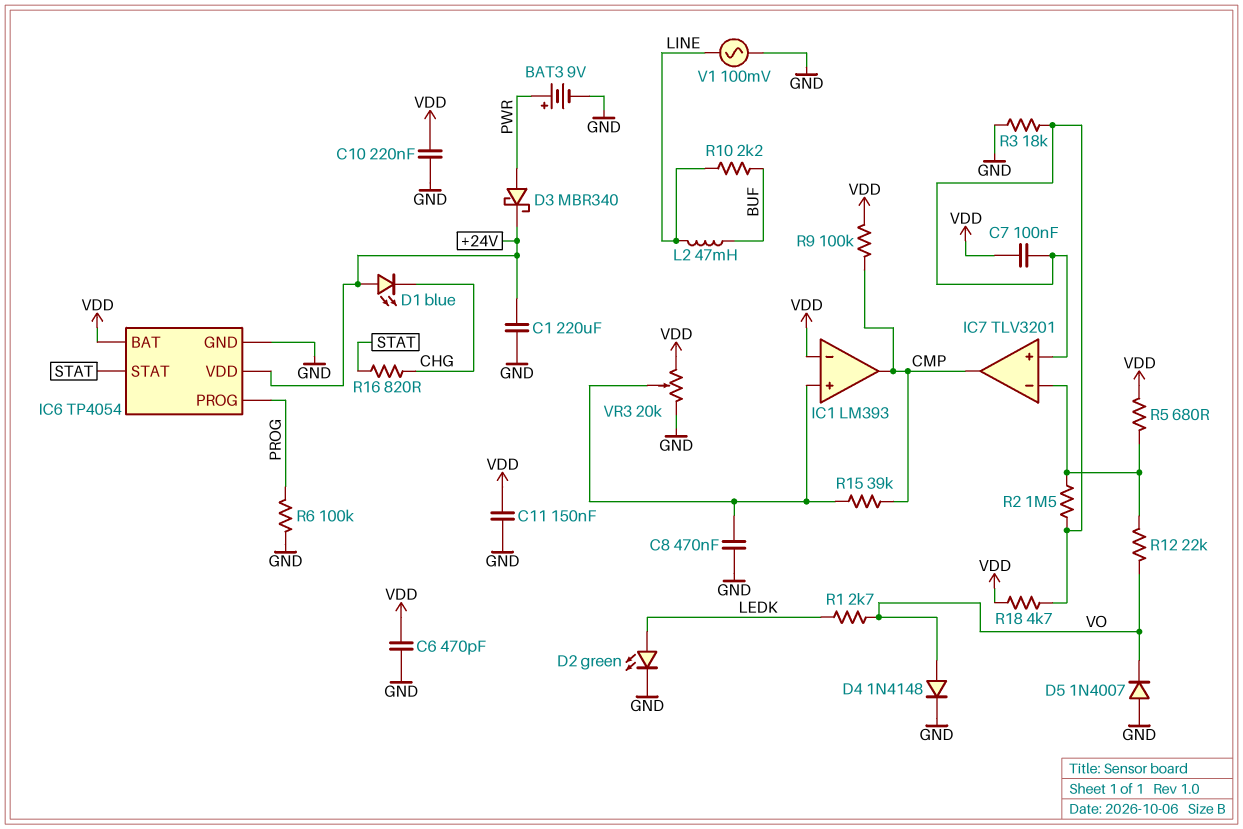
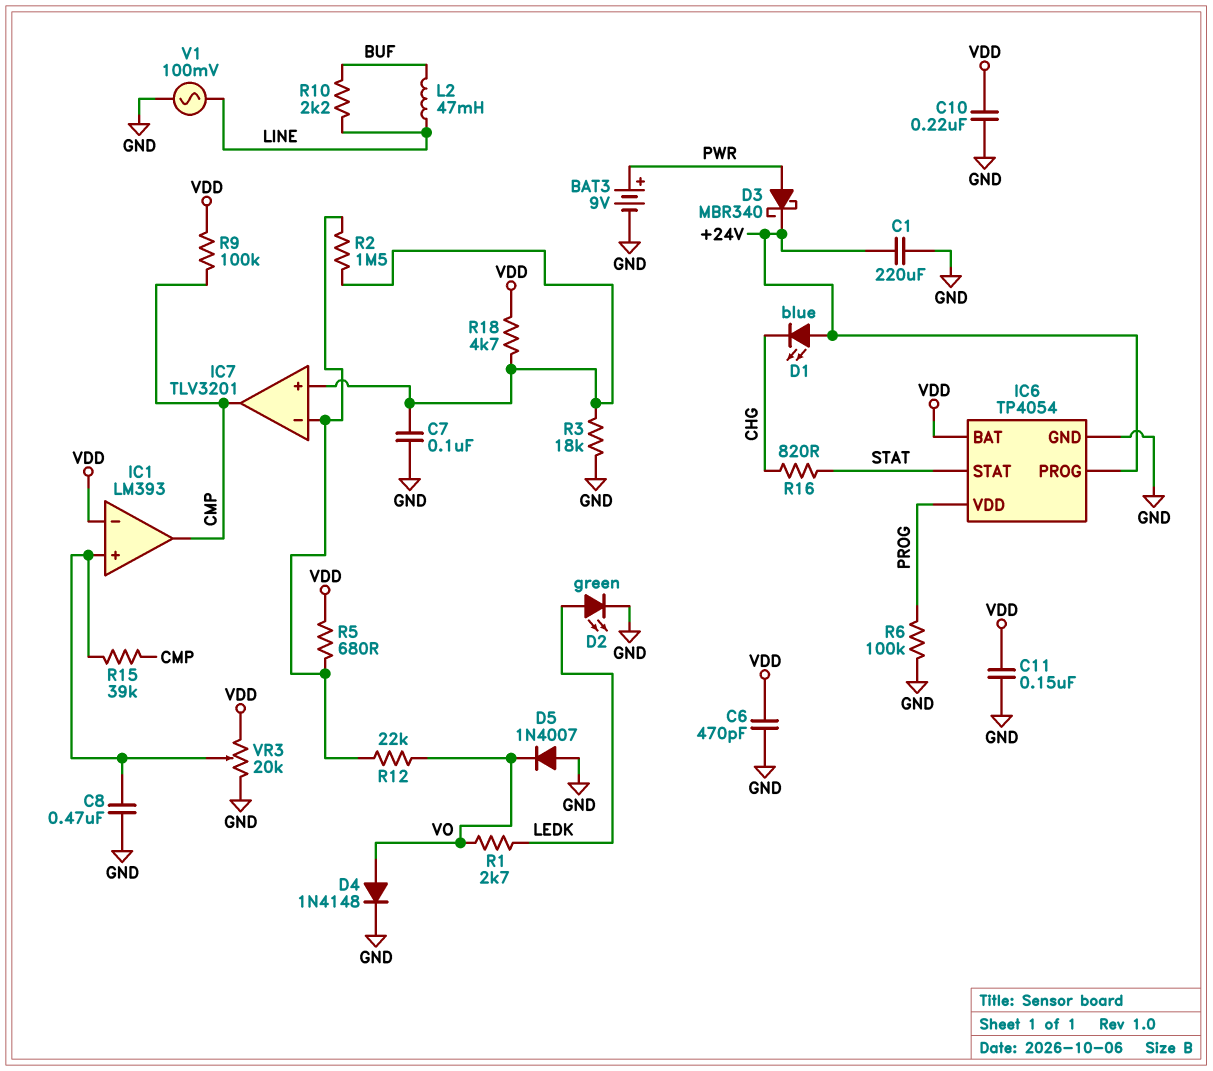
C7: 100nF (IC7/in+, VDD) -> 100nF (GND, IC7/in+)
IC6 pin PROG: PROG -> +24V
IC6 pin VDD: +24V -> PROG

